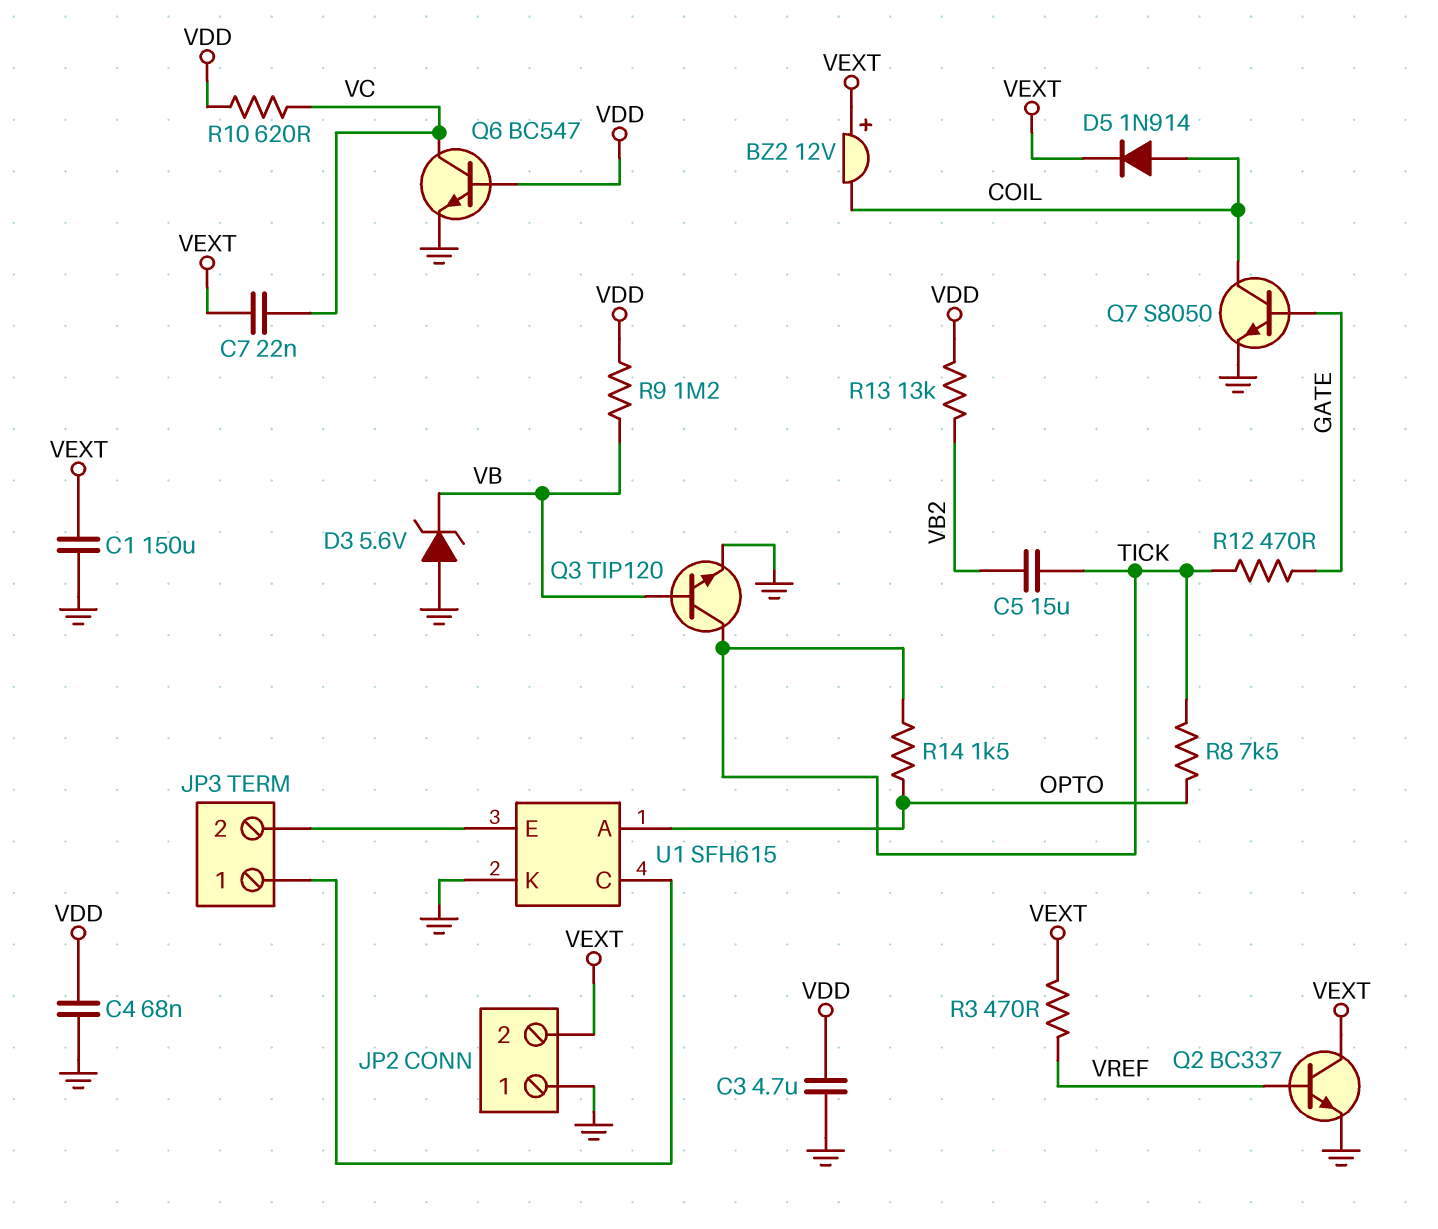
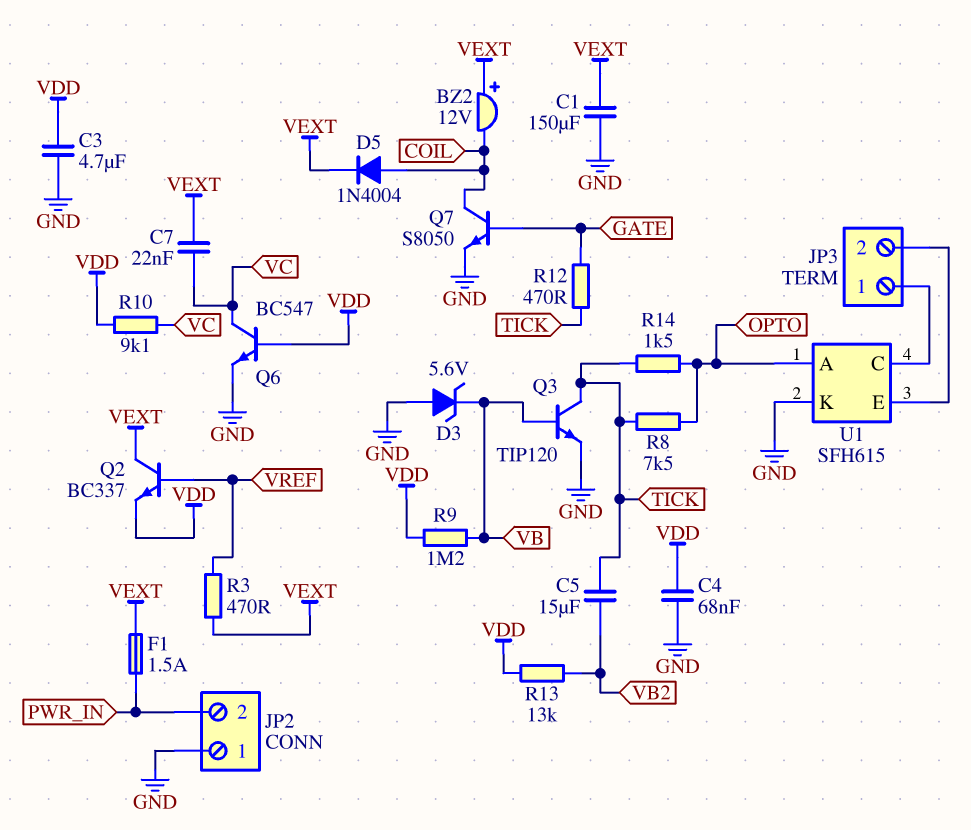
D5: diode 1N914 (A COIL, K VEXT) -> diode 1N4004 (A COIL, K VEXT)
F1: none -> 1.5A (PWR_IN, VEXT)
JP2 pin 2: VEXT -> PWR_IN
Q2: NPN BC337 (B VREF, C VEXT, E GND) -> NPN BC337 (B VREF, C VEXT, E VDD)
R10: 620 (VC, VDD) -> 9.1k (VC, VDD)

